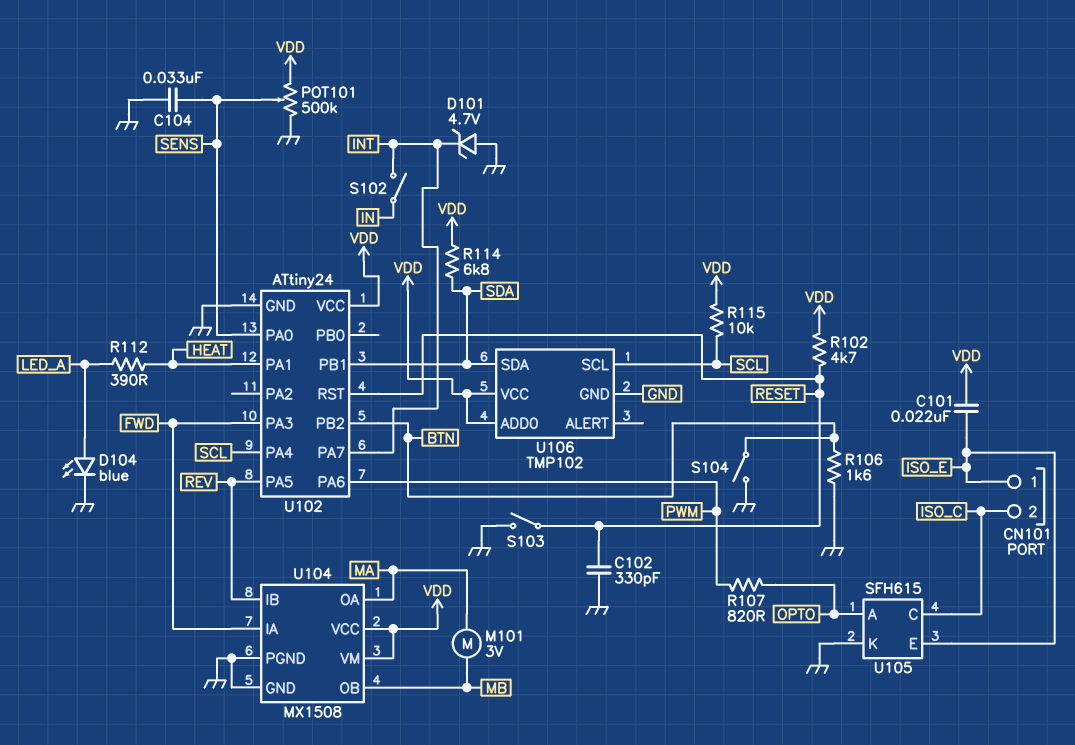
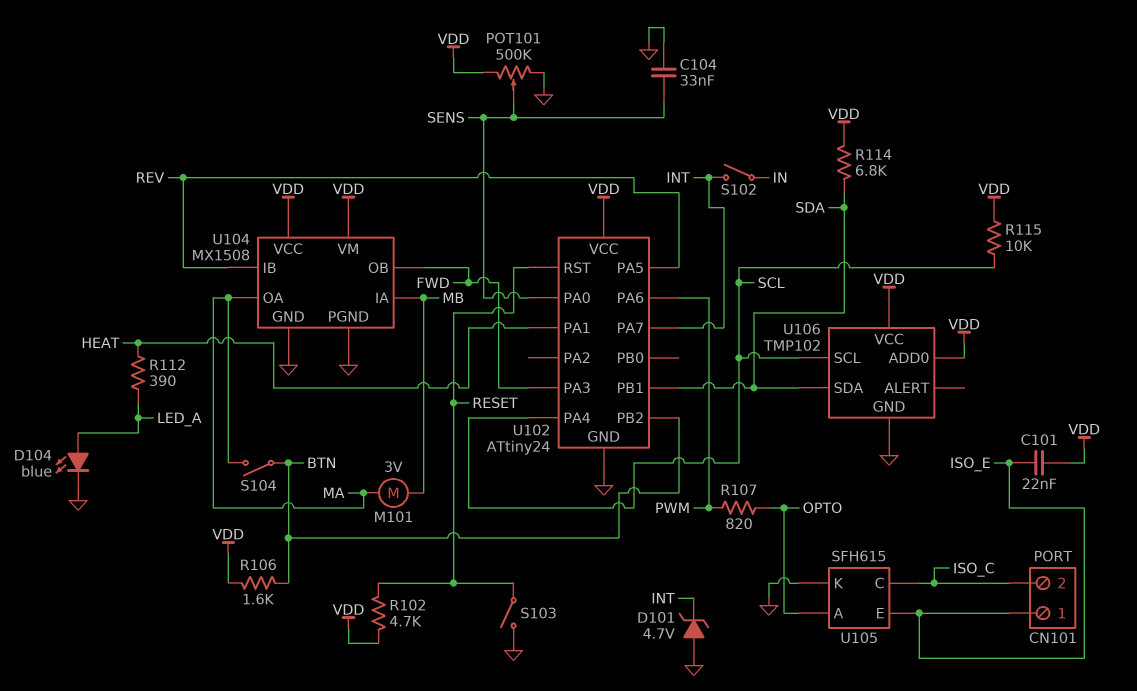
C102: 330pF (GND, RESET) -> none
R106: 1.6k (BTN, GND) -> 1.6k (BTN, VDD)
S104: switch (BTN, GND) -> switch (BTN, MA)
U104 pin IA: FWD -> MB
U104 pin OB: MB -> FWD

